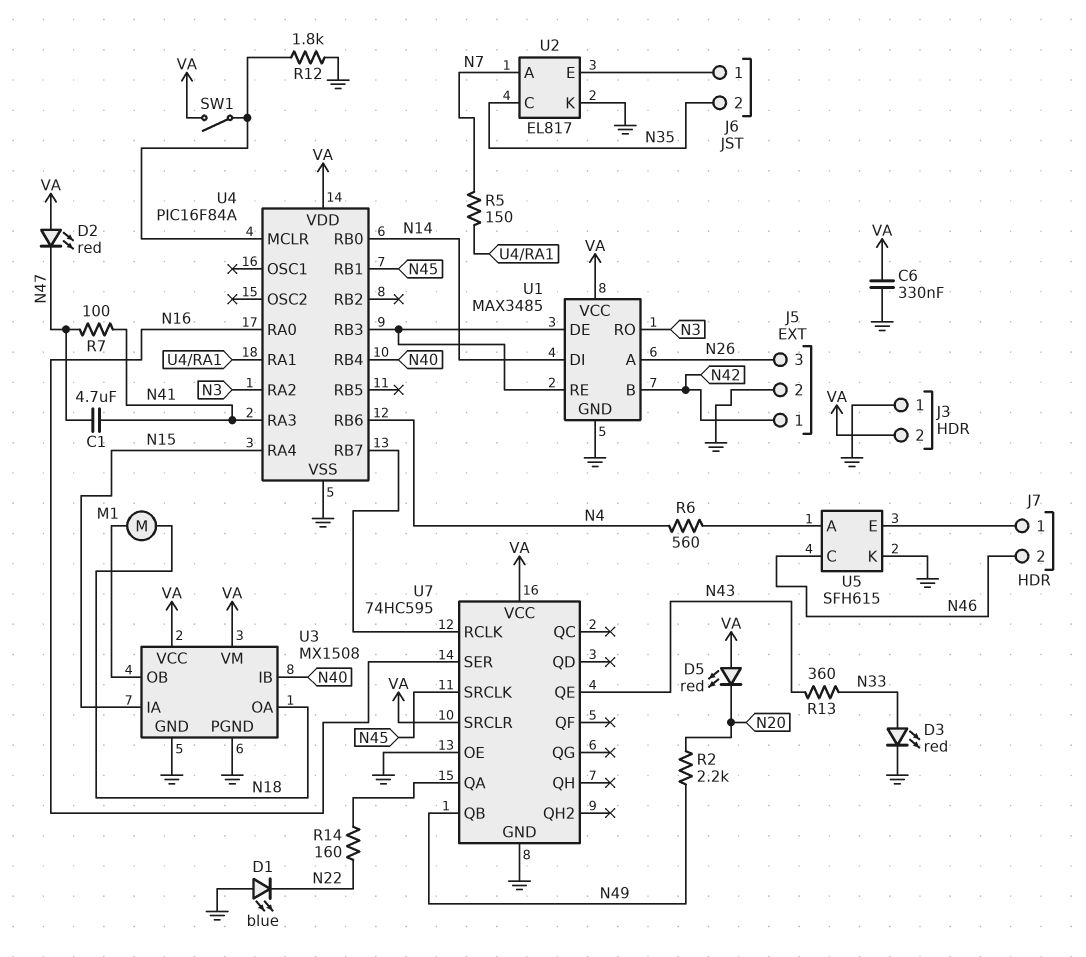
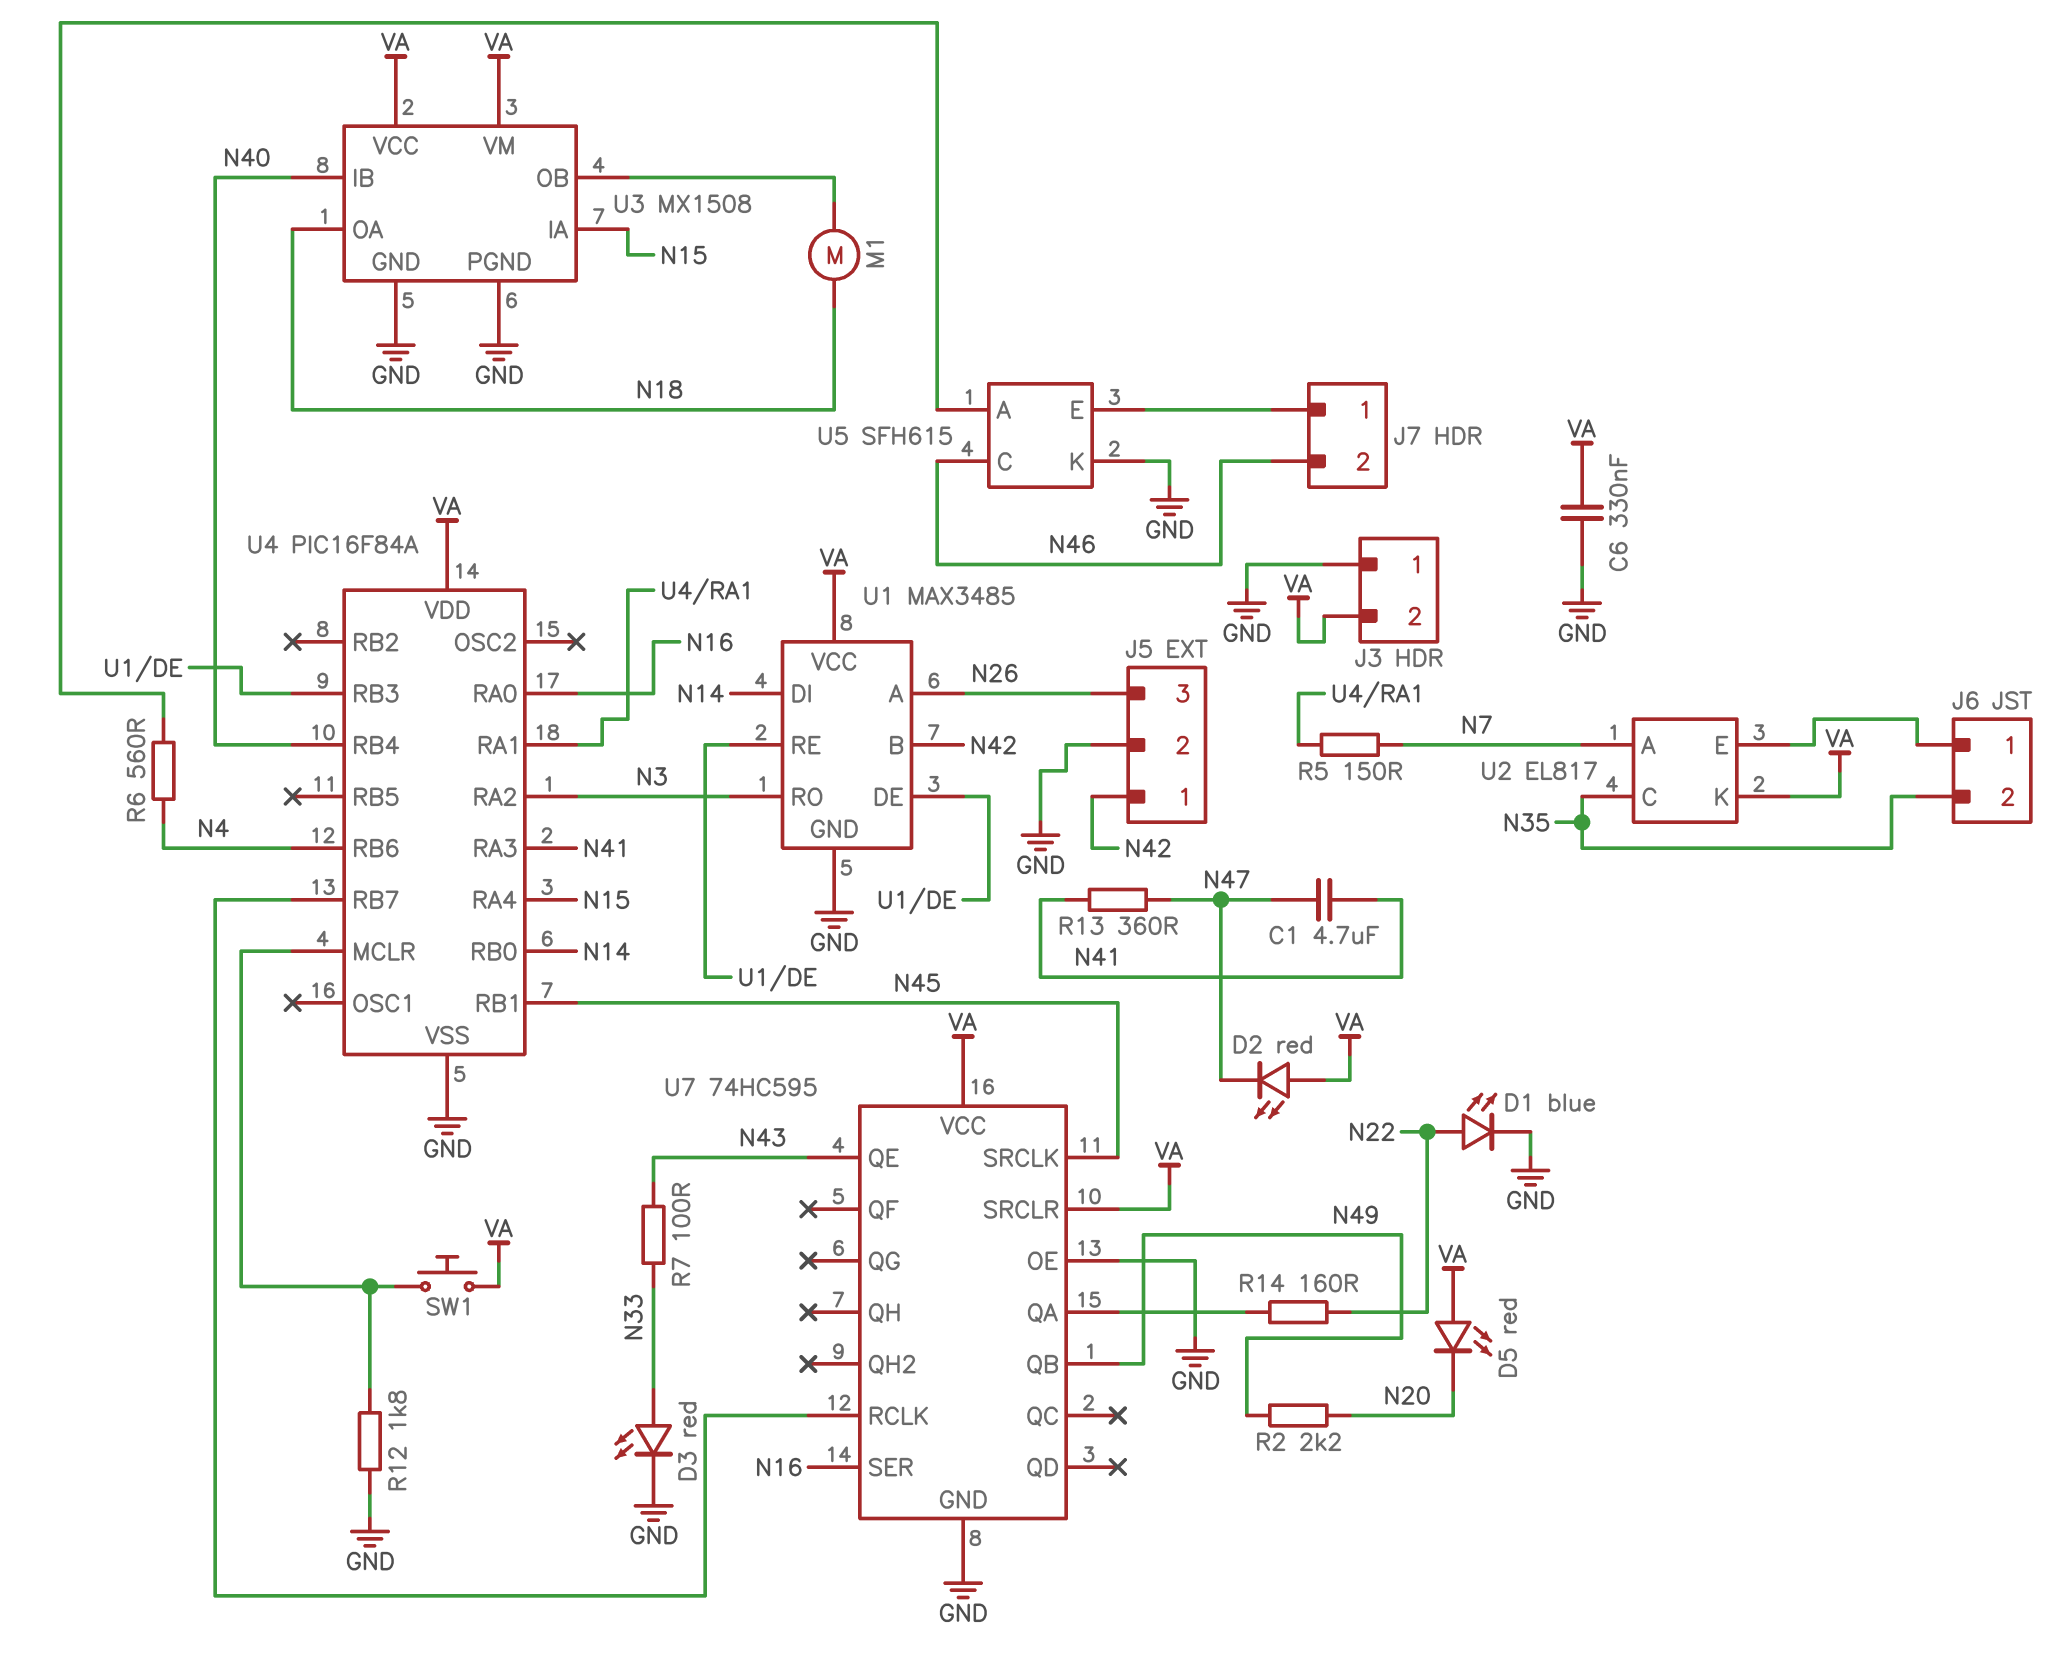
D1: LED blue (A GND, K N22) -> LED blue (A N22, K GND)
R7: 100 (N41, N47) -> 100 (N33, N43)
R13: 360 (N33, N43) -> 360 (N41, N47)
SW1: switch (U4/MCLR, VA) -> button (U4/MCLR, VA)
U2 pin K: GND -> VA

